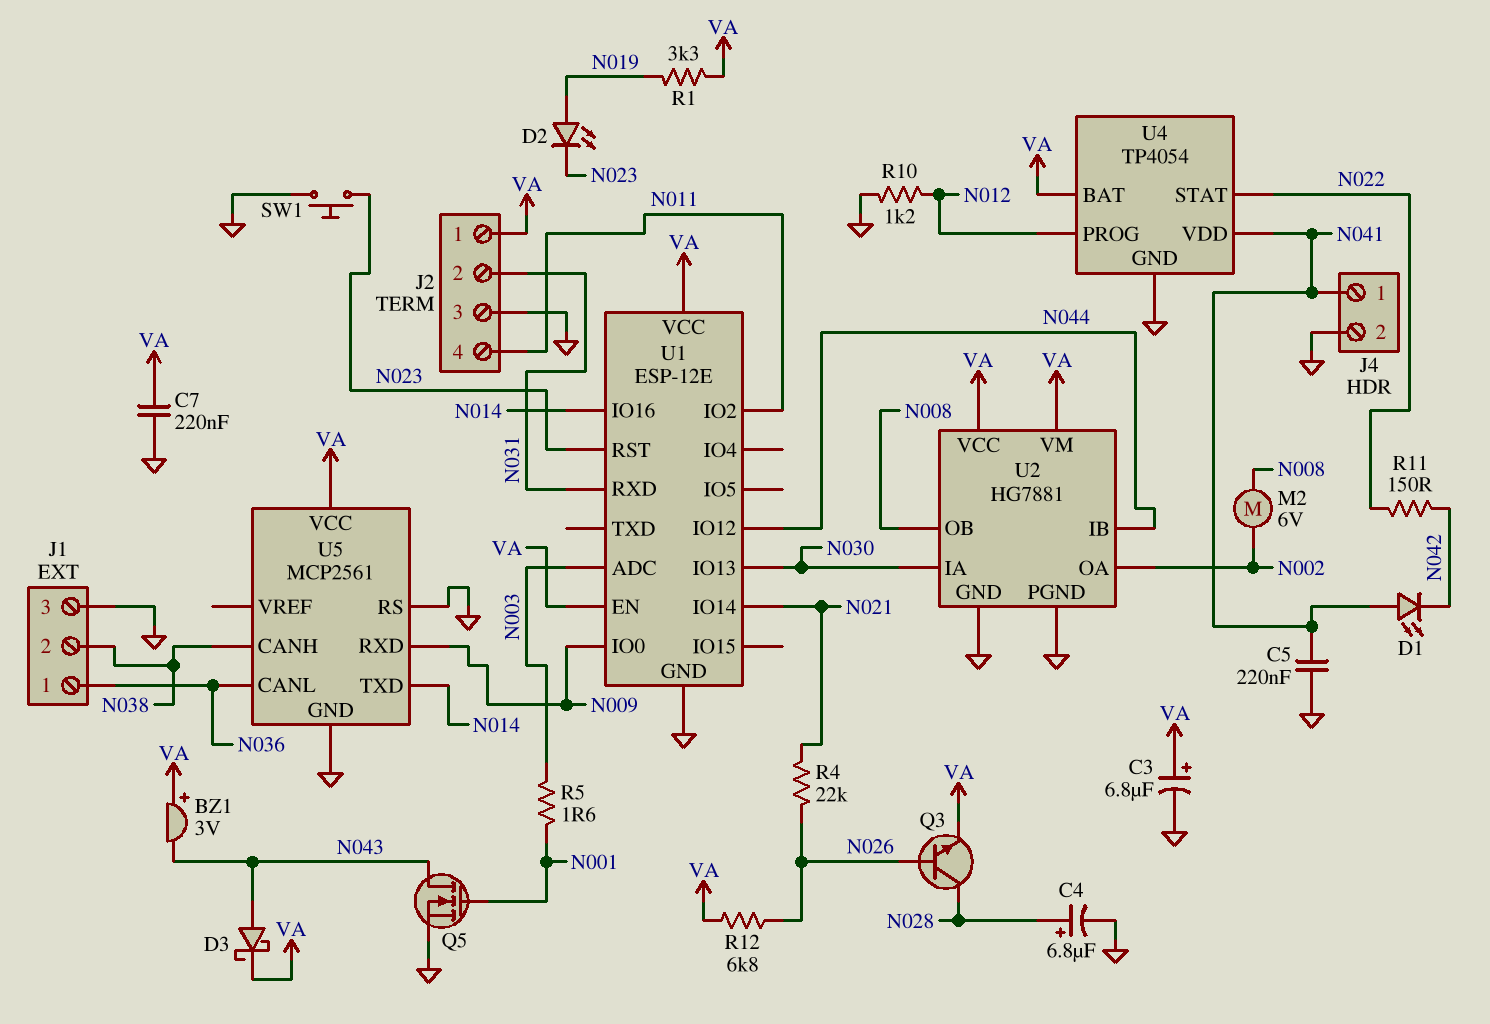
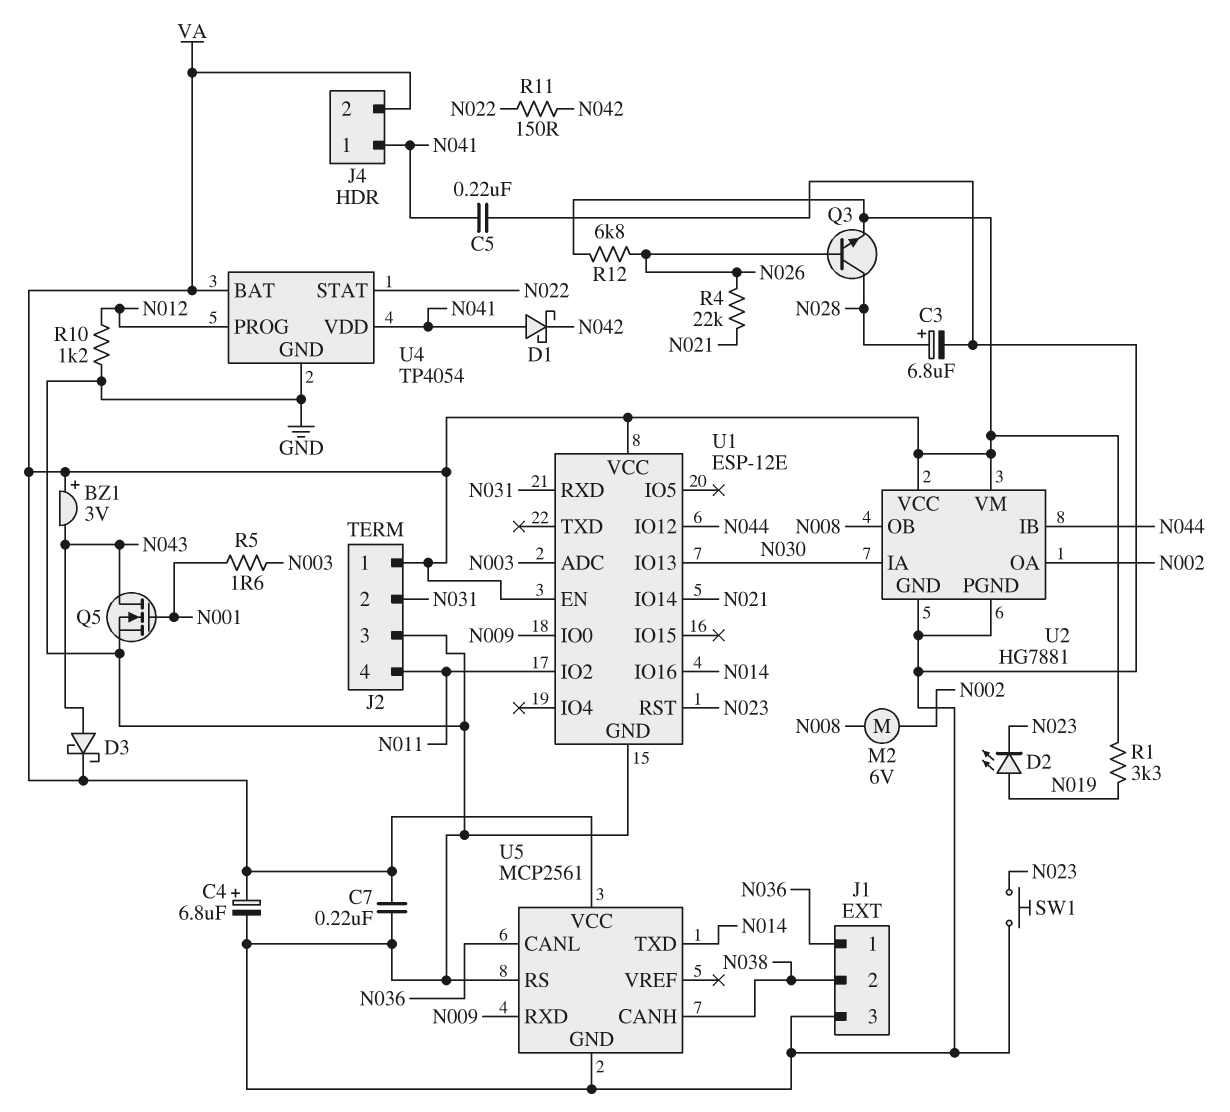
C3: 6.8uF (plus VA, minus GND) -> 6.8uF (plus N028, minus GND)
C4: 6.8uF (plus N028, minus GND) -> 6.8uF (plus VA, minus GND)
D1: LED (A N041, K N042) -> schottky (A N041, K N042)
J4 pin 2: GND -> VA

